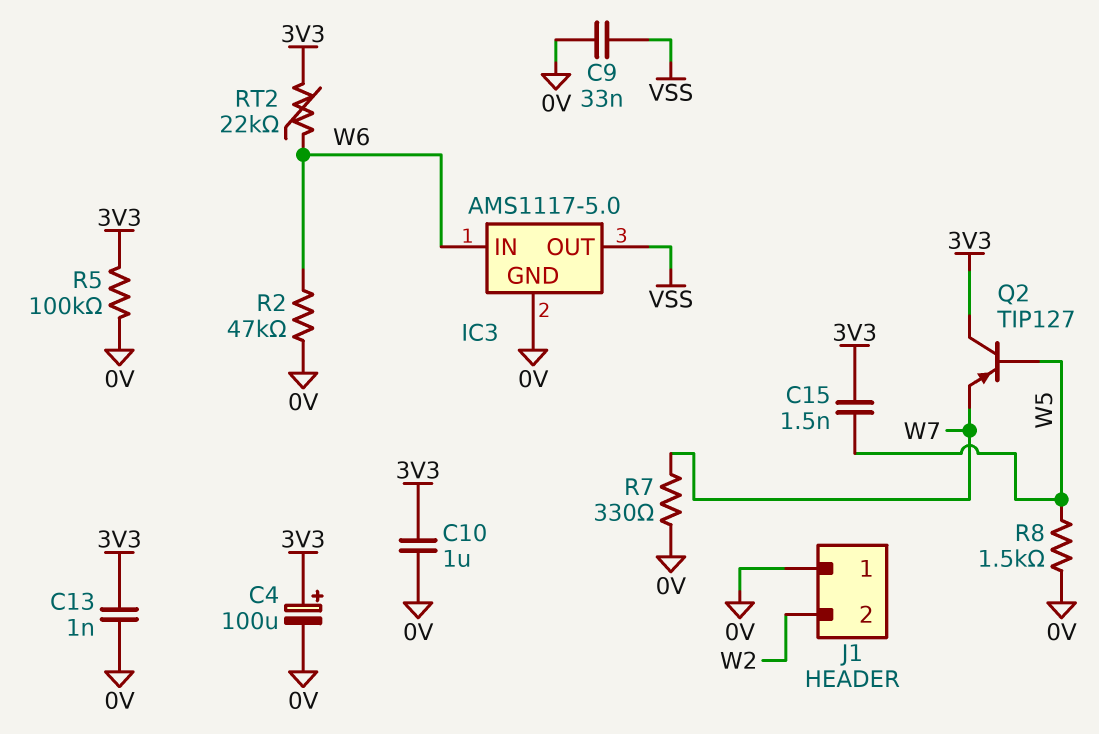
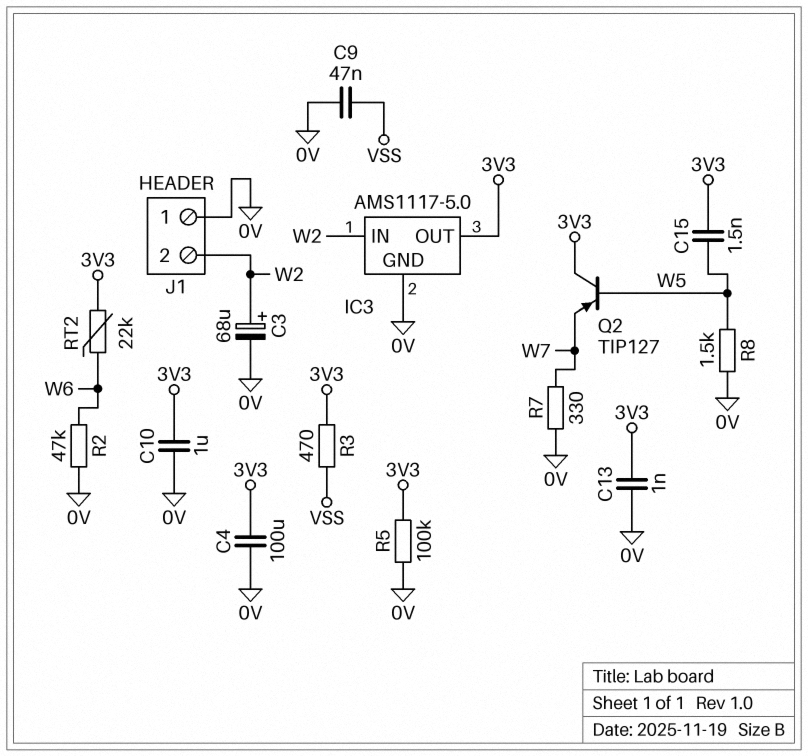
C3: none -> 68uF (plus W2, minus 0V)
C4: 100uF (plus 3V3, minus 0V) -> 100uF (0V, 3V3)
C9: 33nF (0V, VSS) -> 47nF (0V, VSS)
IC3 pin IN: W6 -> W2
IC3 pin OUT: VSS -> 3V3
R3: none -> 470 (3V3, VSS)

